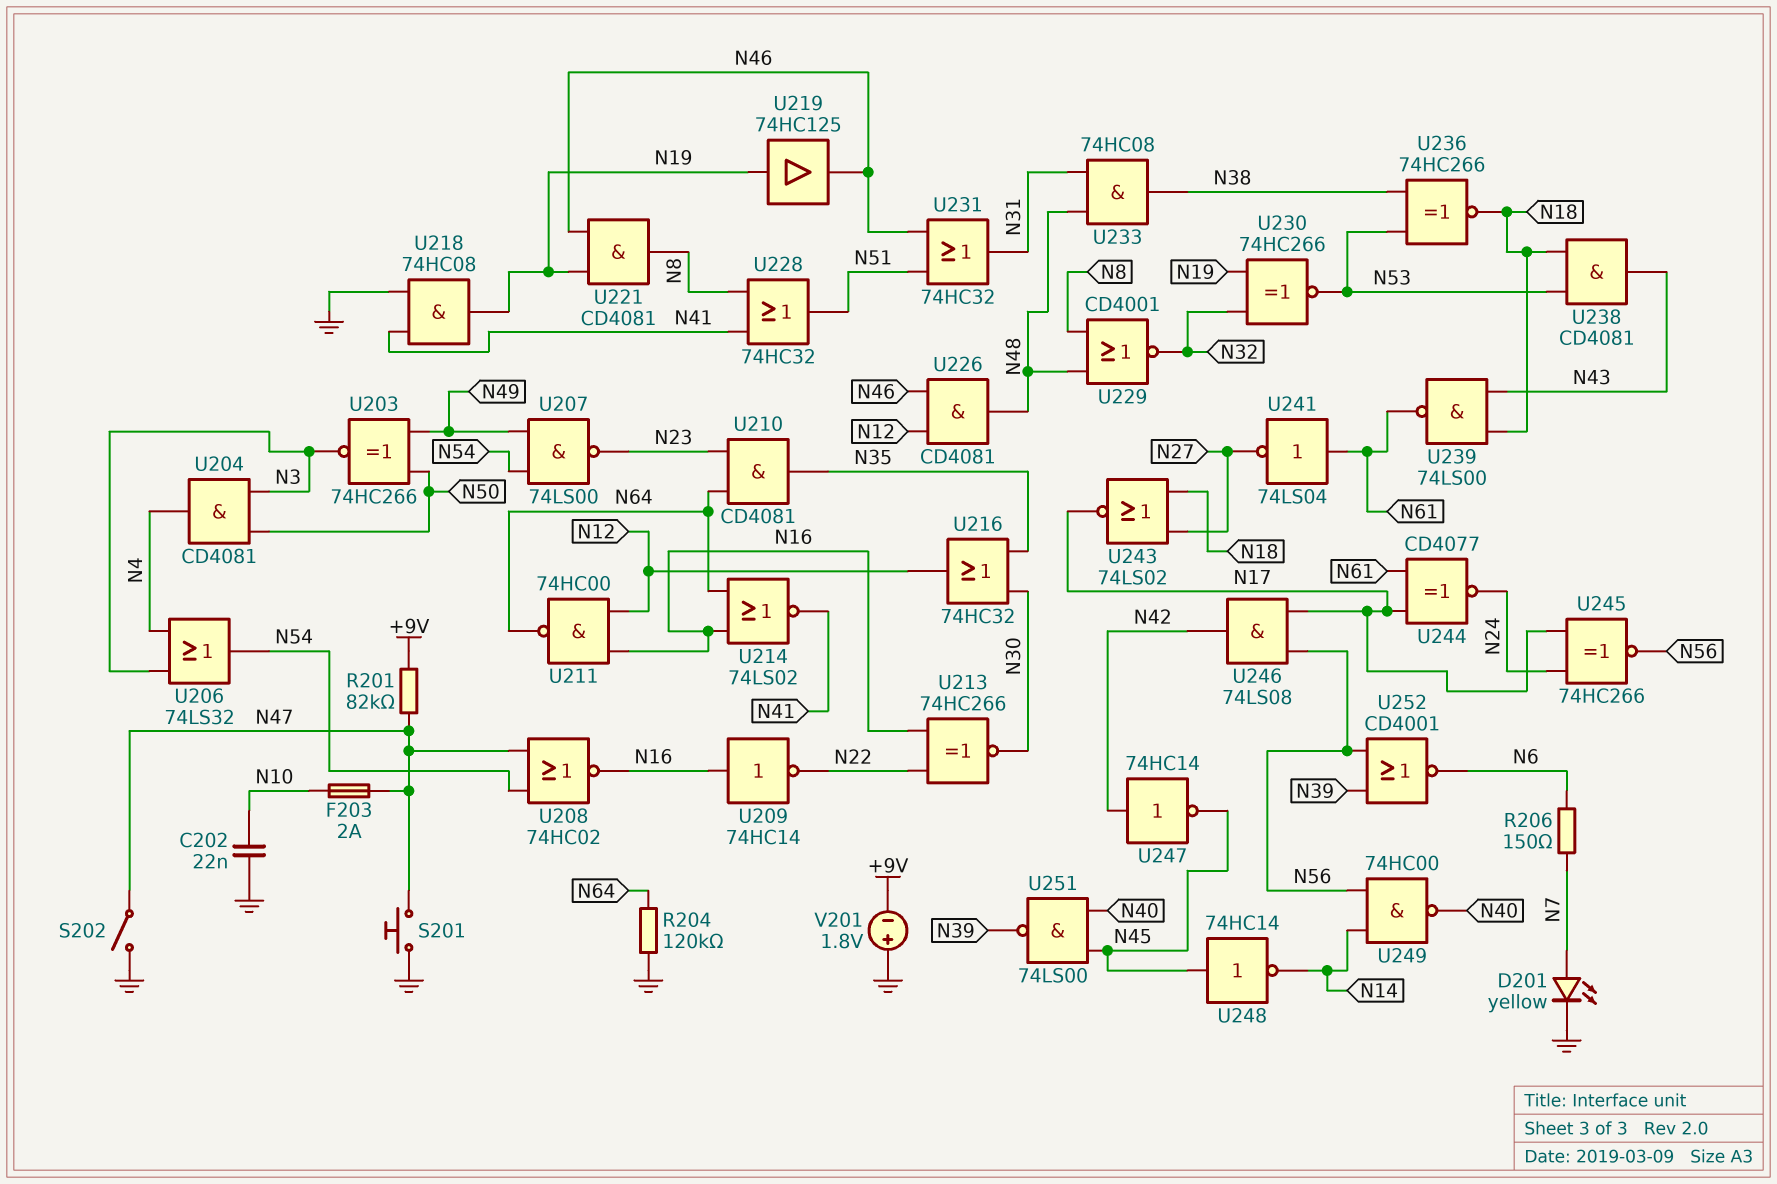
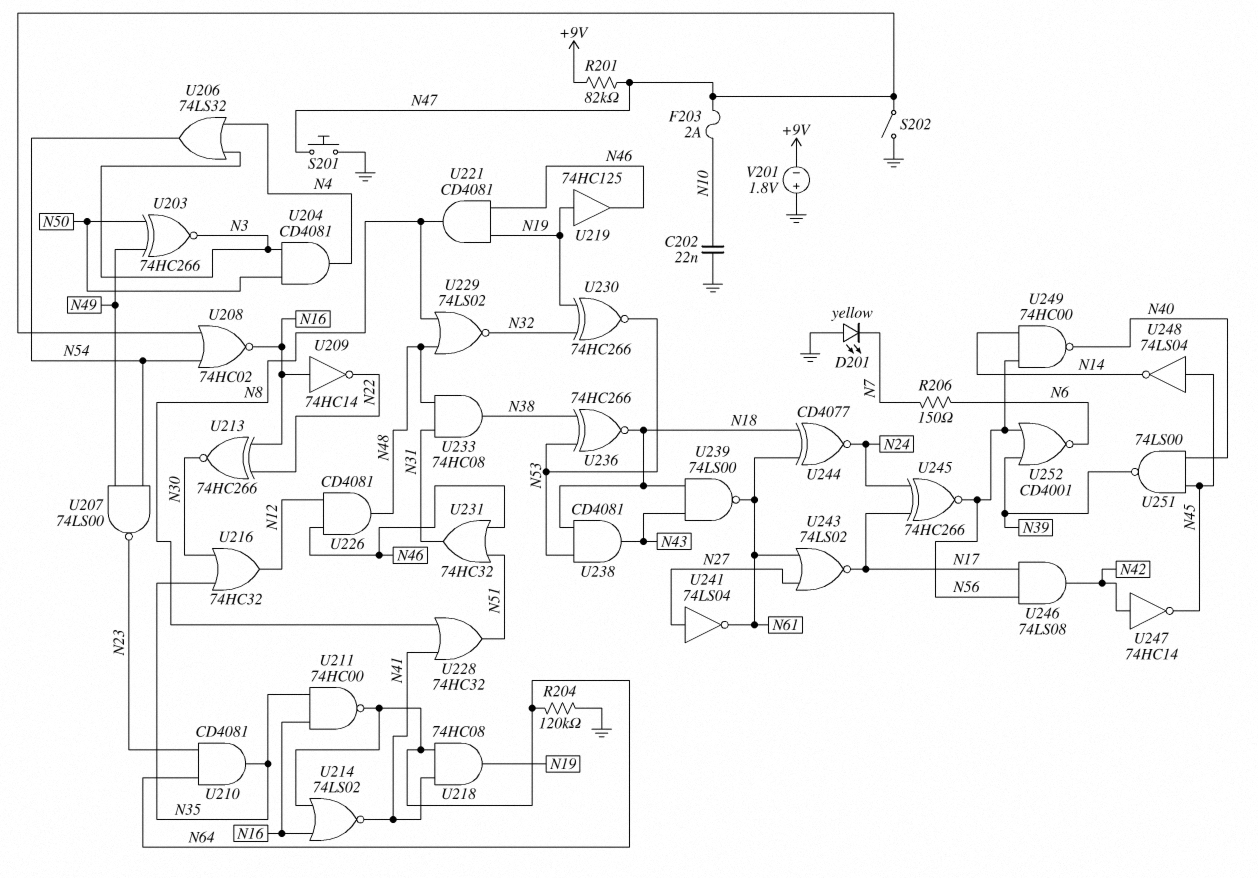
D201: LED yellow (A N7, K GND) -> LED yellow (A GND, K N7)
U211: NAND 74HC00 (in N12, in N16, out N64) -> NAND 74HC00 (in N16, in N35, out N64)
U218: AND 74HC08 (in GND, in N41, out N19) -> AND 74HC08 (in N41, in N64, out N19)
U229: NOR CD4001 (in N8, in N48, out N32) -> NOR 74LS02 (in N8, in N48, out N32)
U241: NOT 74LS04 (in N61, out N27) -> NOT 74LS04 (in N27, out N61)
U243: NOR 74LS02 (in N18, in N27, out N17) -> NOR 74LS02 (in N27, in N61, out N17)
U244: XNOR CD4077 (in N17, in N61, out N24) -> XNOR CD4077 (in N18, in N61, out N24)
U248: NOT 74HC14 (in N45, out N14) -> NOT 74LS04 (in N45, out N14)

